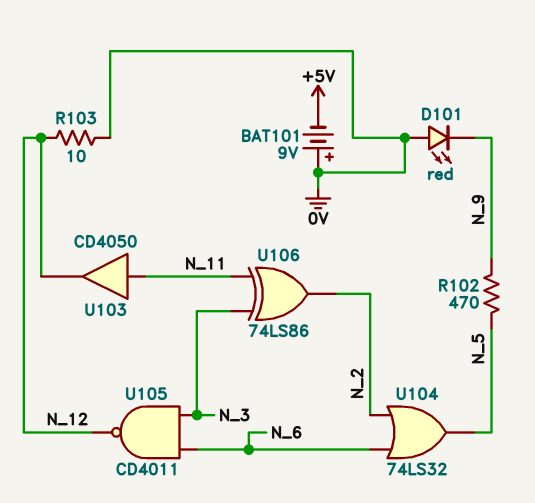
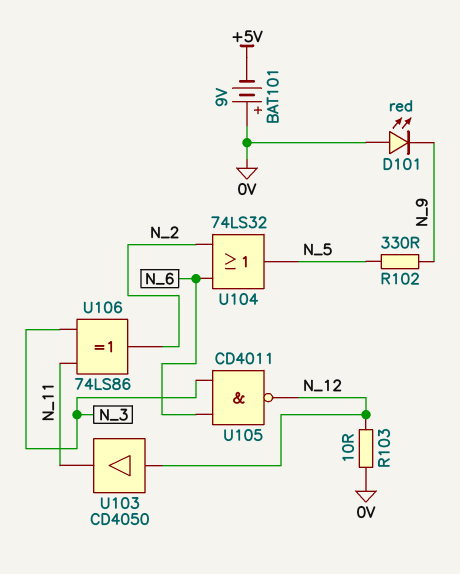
R102: 470 (N_5, N_9) -> 330 (N_5, N_9)
U103: buffer CD4050 (in N_11, out N_12) -> buffer CD4050 (in N_12, out N_11)

